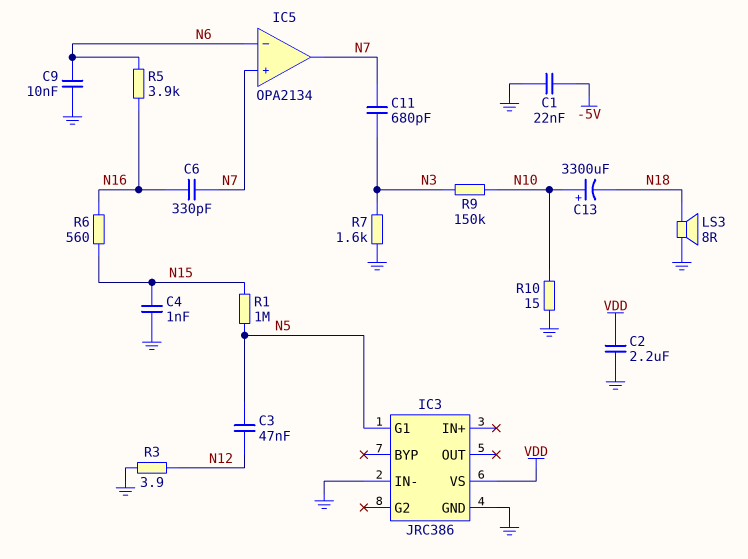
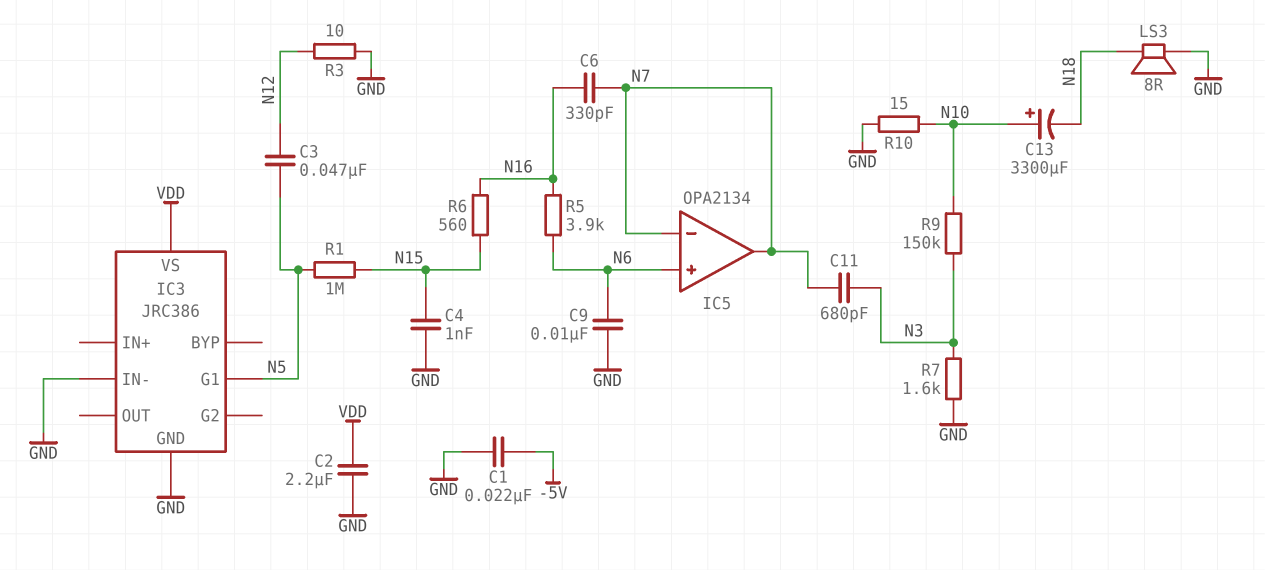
IC5 pin in+: N7 -> N6
IC5 pin in-: N6 -> N7
R3: 3.9 (GND, N12) -> 10 (GND, N12)

